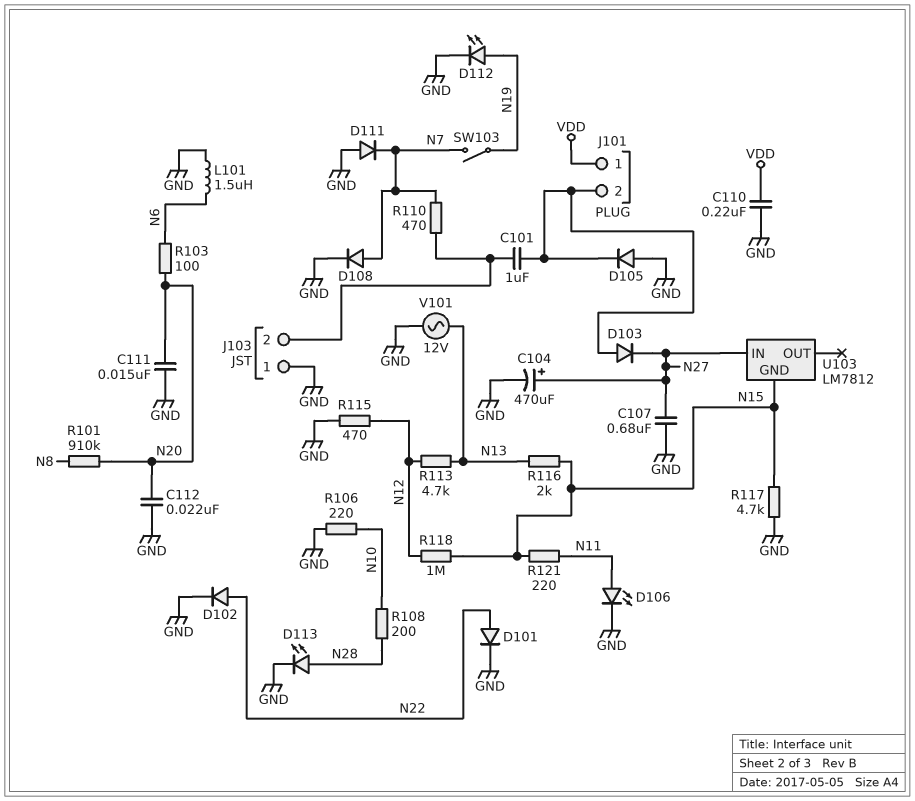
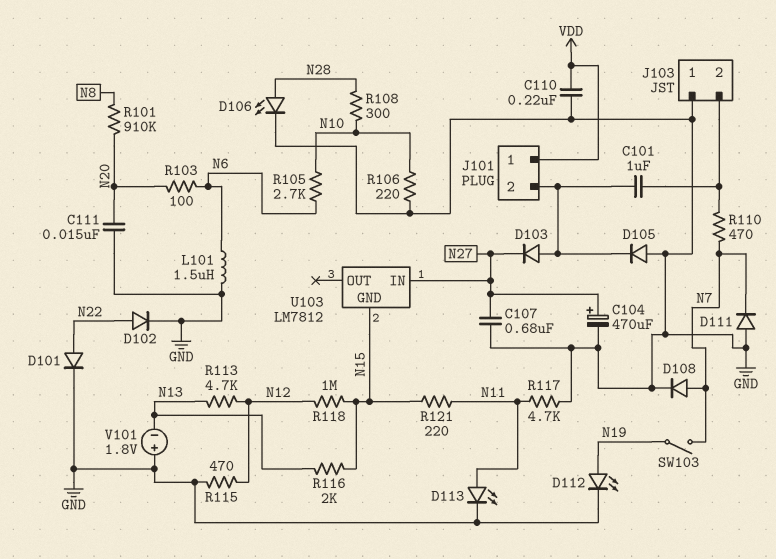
C112: 22nF (GND, N20) -> none
D106: LED (A N11, K GND) -> LED (A N28, K GND)
D113: LED (A N28, K GND) -> LED (A N11, K GND)
R105: none -> 2.7k (N6, N10)
R108: 200 (N10, N28) -> 300 (N10, N28)
R117: 4.7k (GND, N15) -> 4.7k (GND, N11)
V101: AC 12V (GND, N13) -> 1.8V (plus GND, minus N13)

